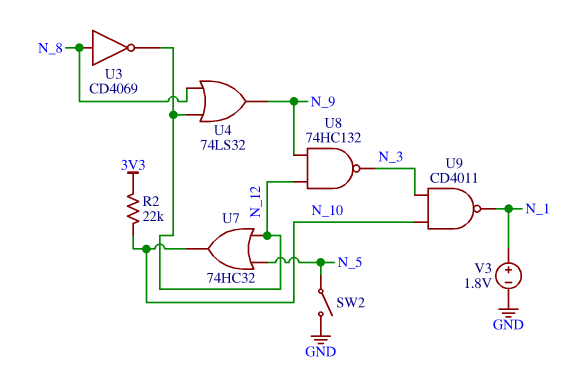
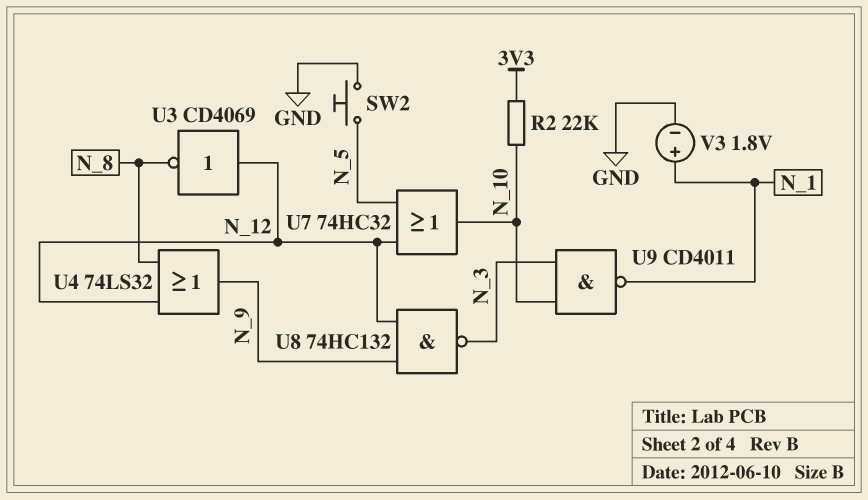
SW2: switch (GND, N_5) -> button (GND, N_5)
U3: NOT CD4069 (in N_8, out N_12) -> NOT CD4069 (in N_12, out N_8)

